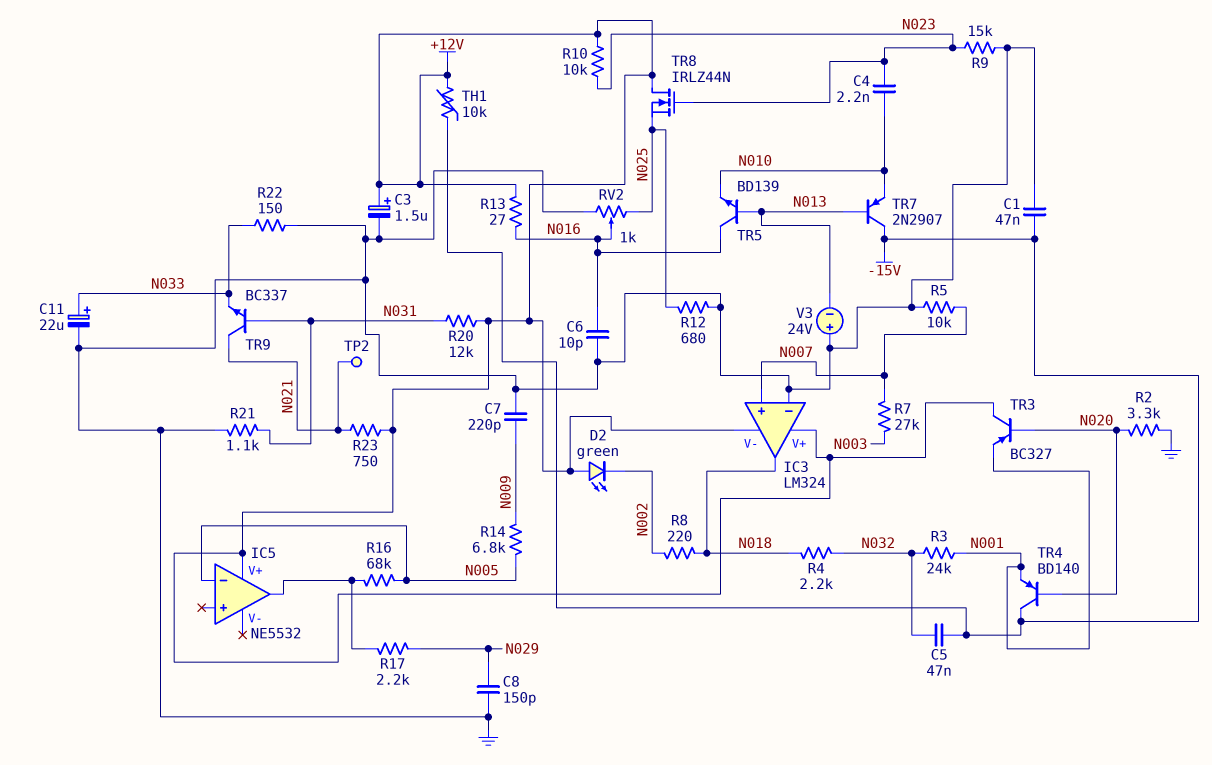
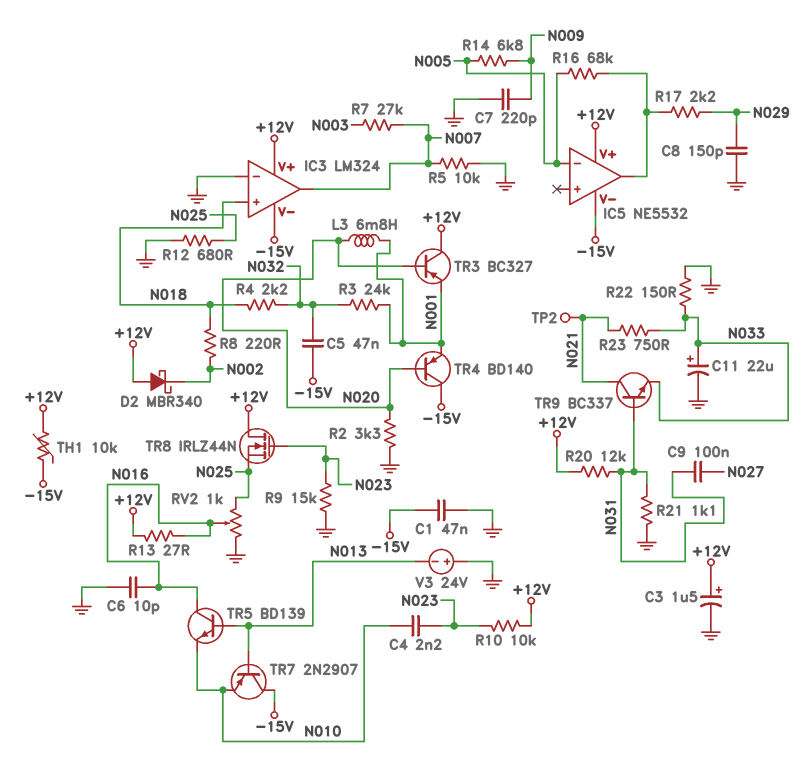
C9: none -> 100nF (N027, N031)
D2: LED green (A +12V, K N002) -> schottky MBR340 (A +12V, K N002)
IC3 pin V-: +12V -> -15V
IC3 pin in+: N007 -> N018
IC3 pin out: N018 -> N007
IC5 pin V-: none -> -15V
L3: none -> 6.8mH (N001, N020)
R23: 750 (+12V, N021) -> 750 (N021, N033)

